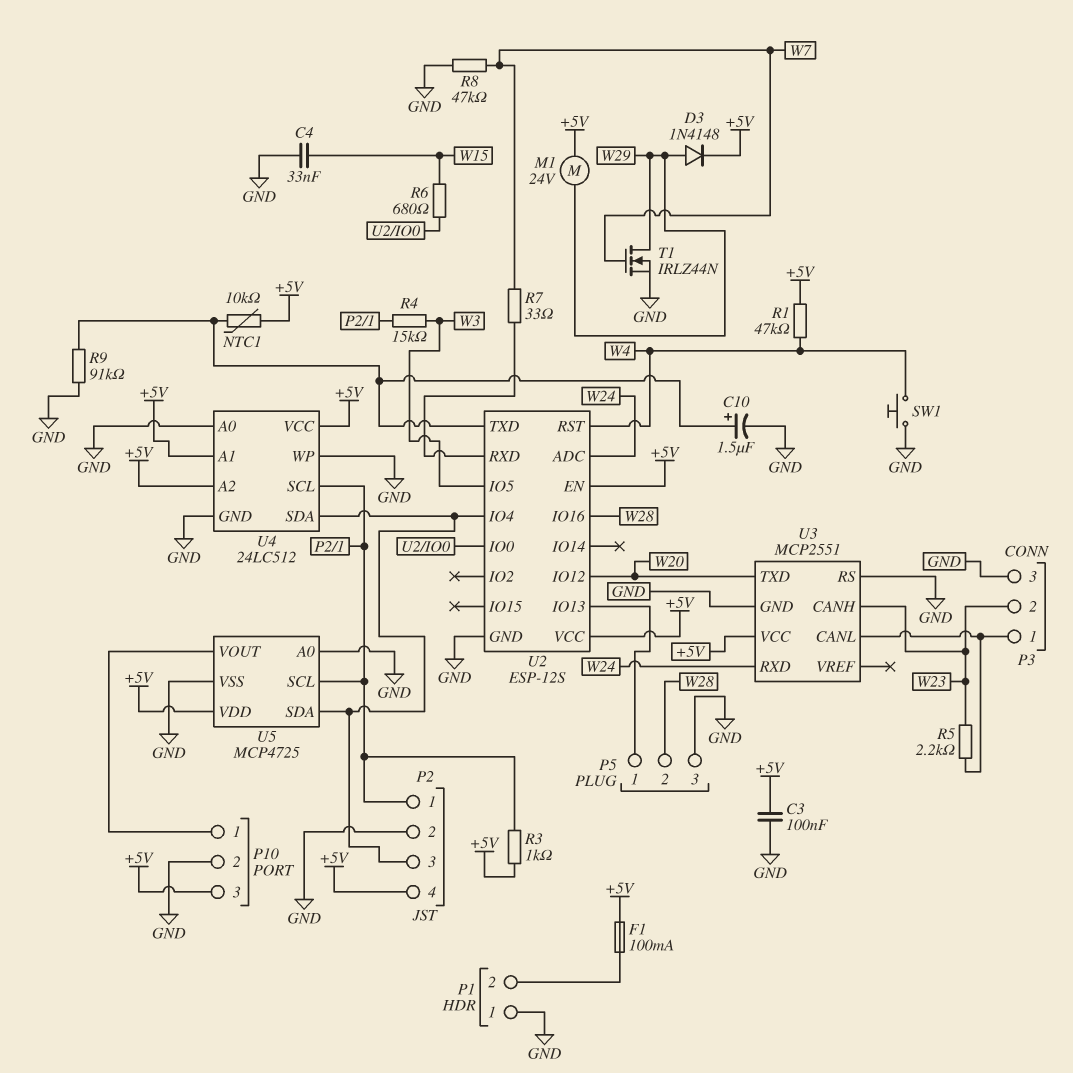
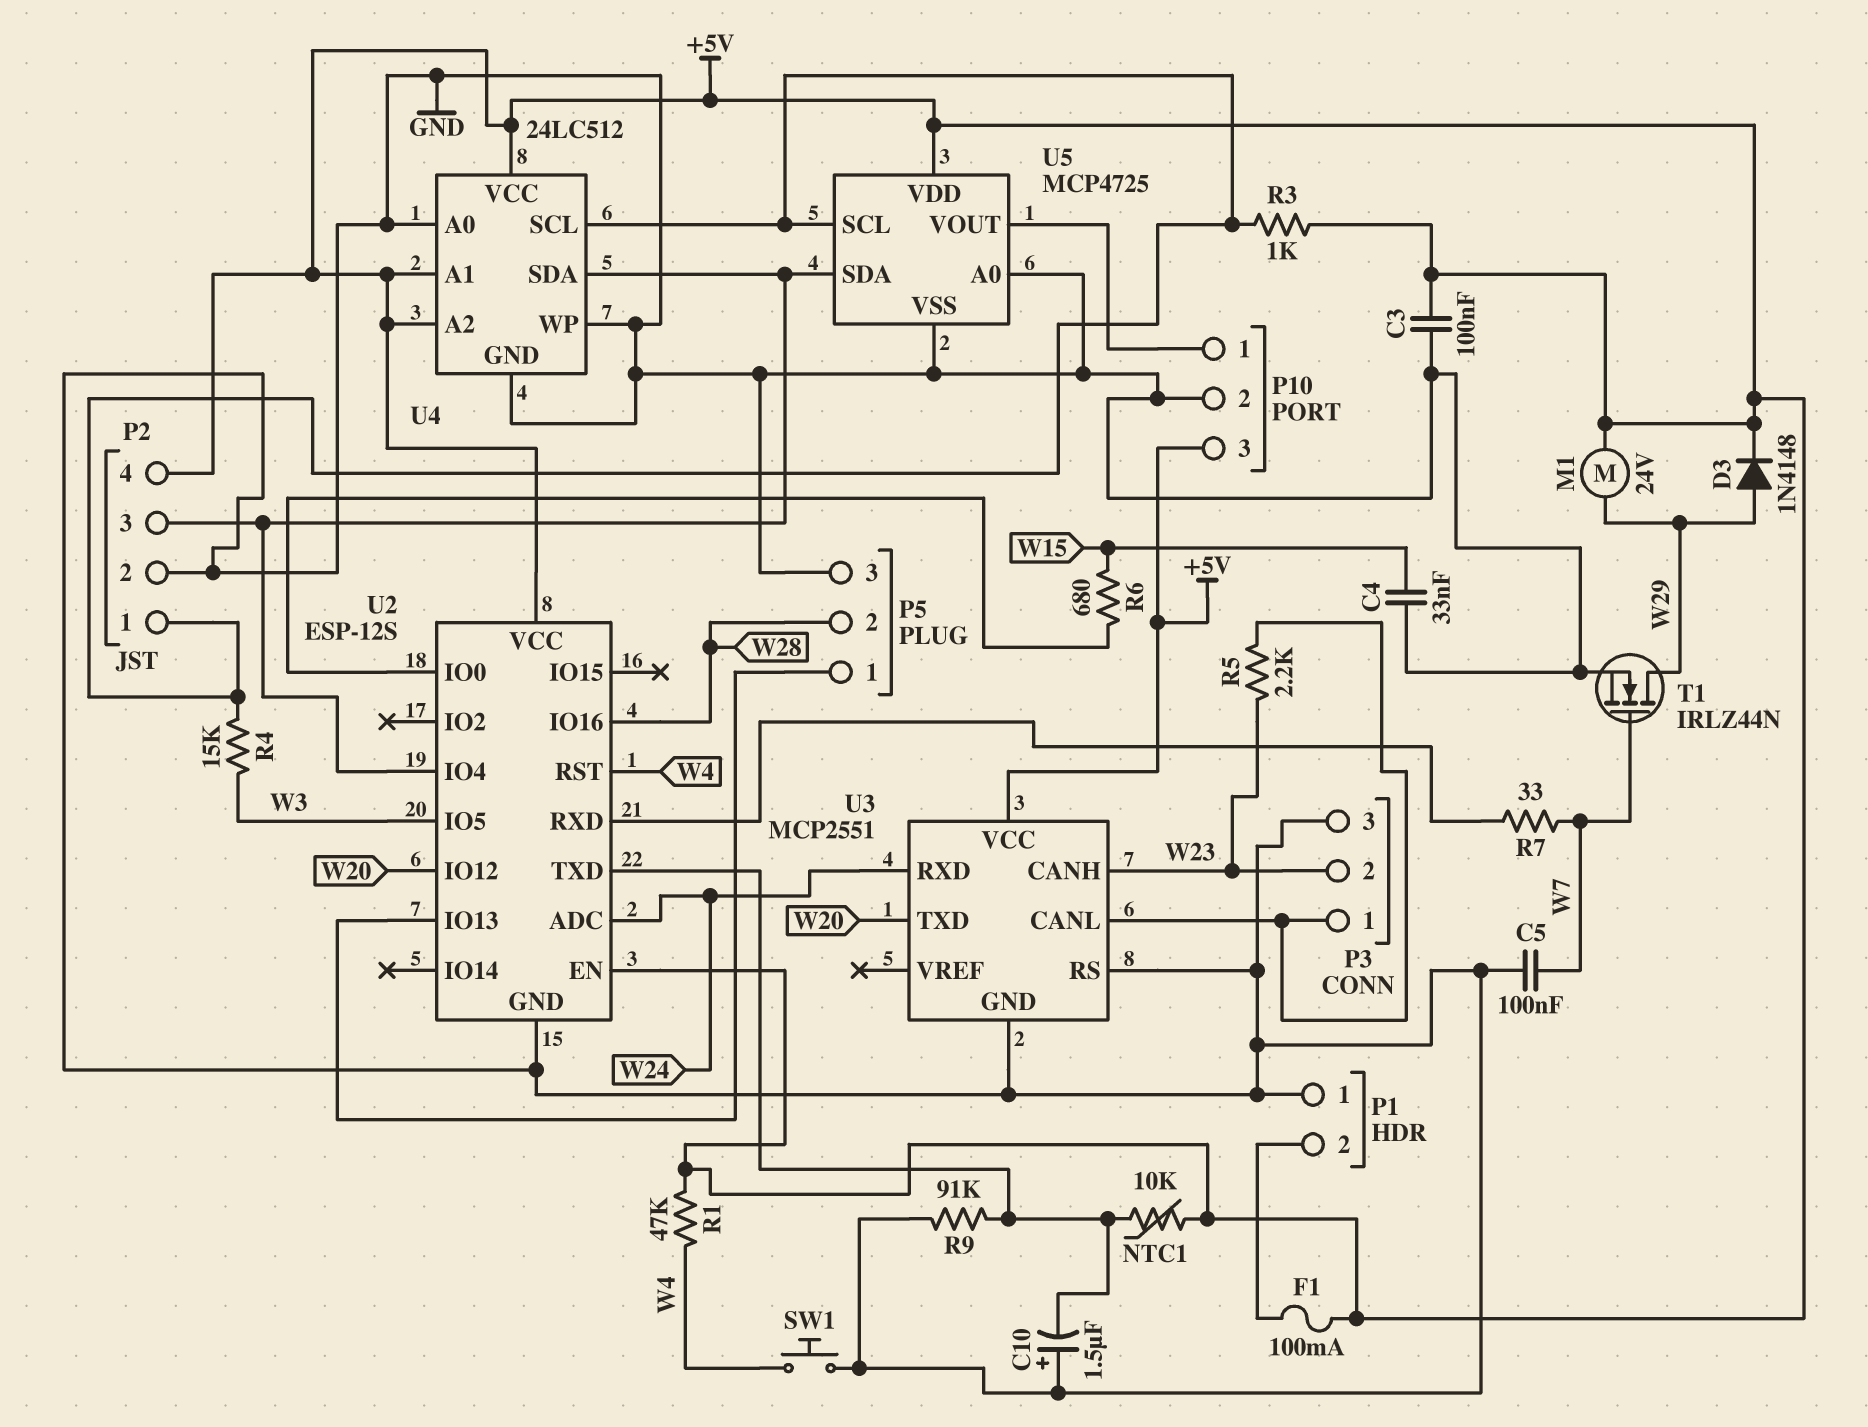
C5: none -> 100nF (GND, W7)
C10: 1.5uF (plus U2/TXD, minus GND) -> 1.5uF (plus GND, minus U2/TXD)
R8: 47k (GND, W7) -> none

